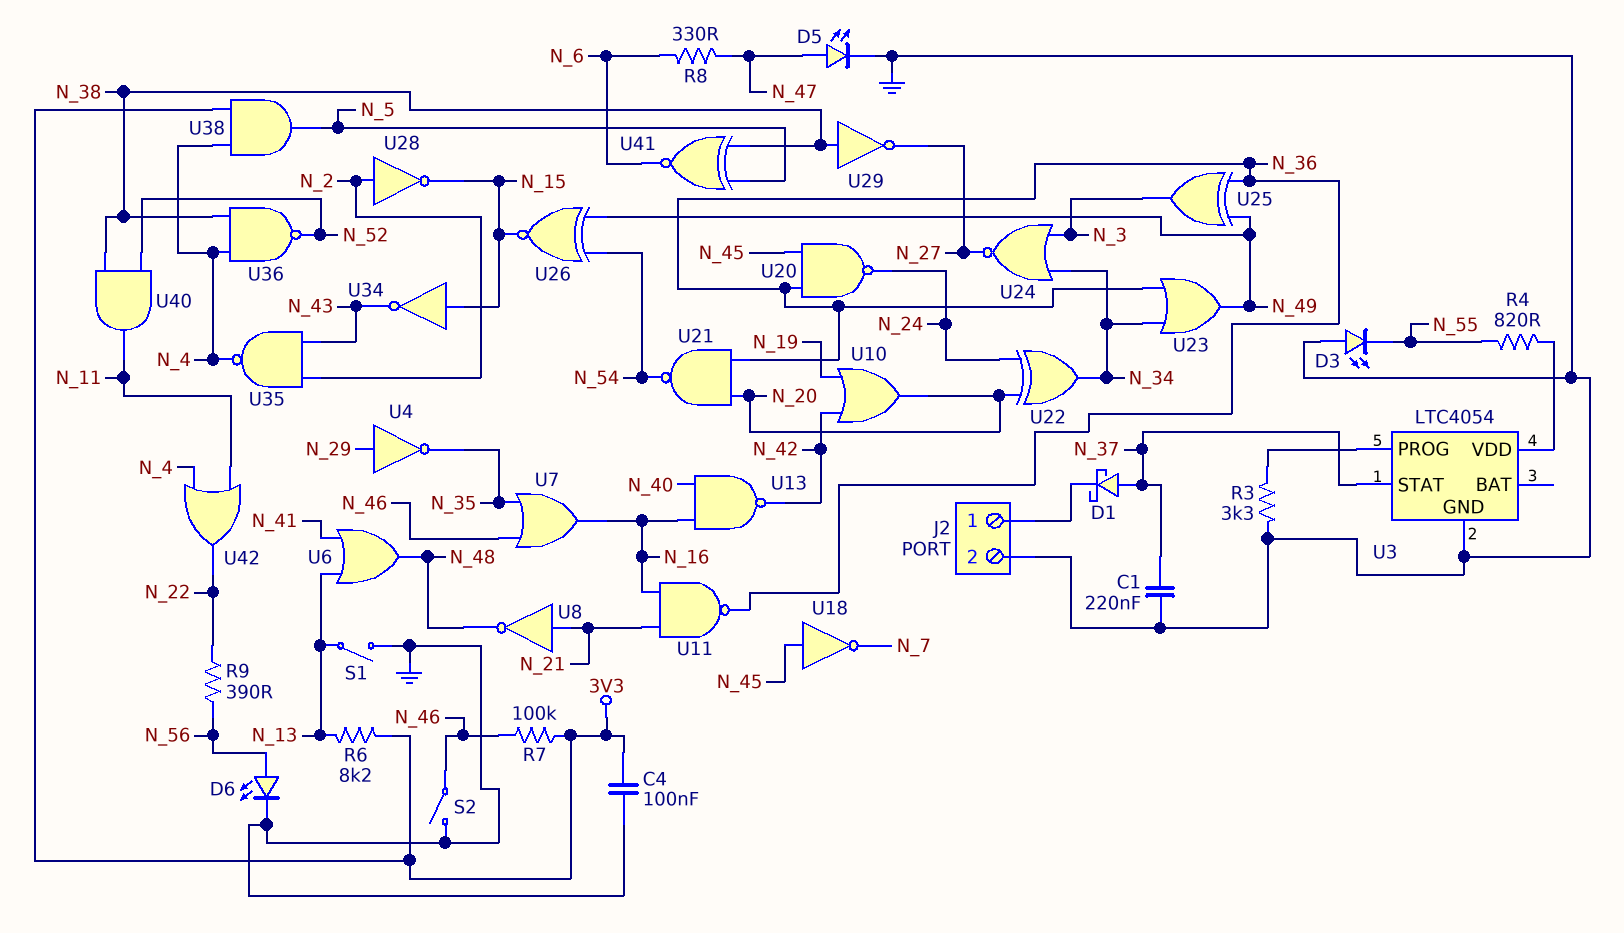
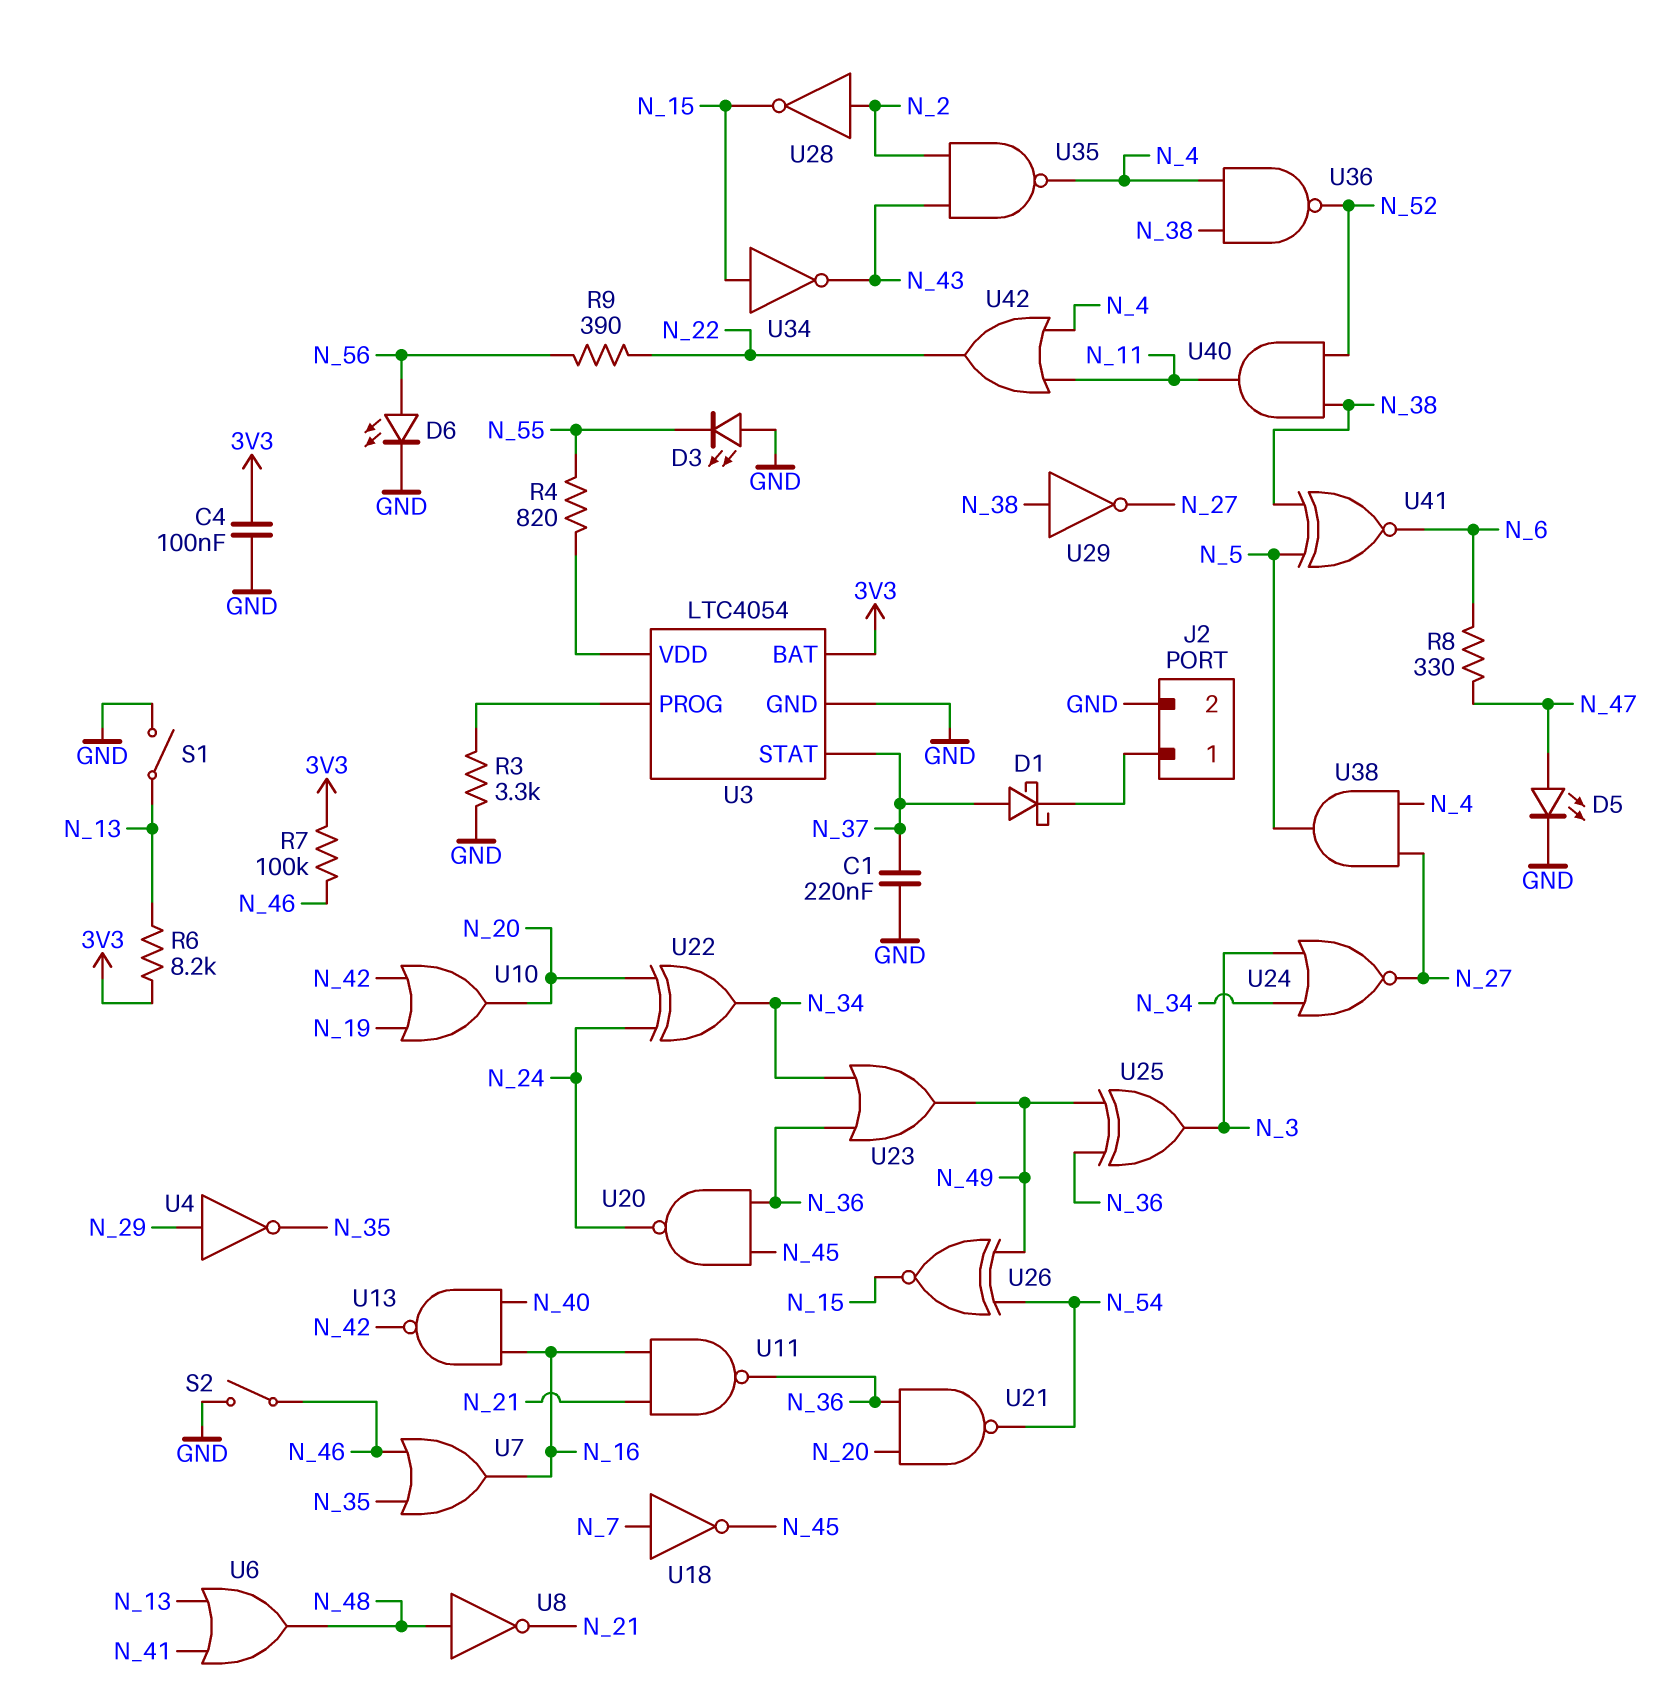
U3 pin BAT: none -> 3V3
U8: NOT (in N_21, out N_48) -> NOT (in N_48, out N_21)
U18: NOT (in N_45, out N_7) -> NOT (in N_7, out N_45)
U38: AND (in 3V3, in N_4, out N_5) -> AND (in N_4, in N_27, out N_5)

